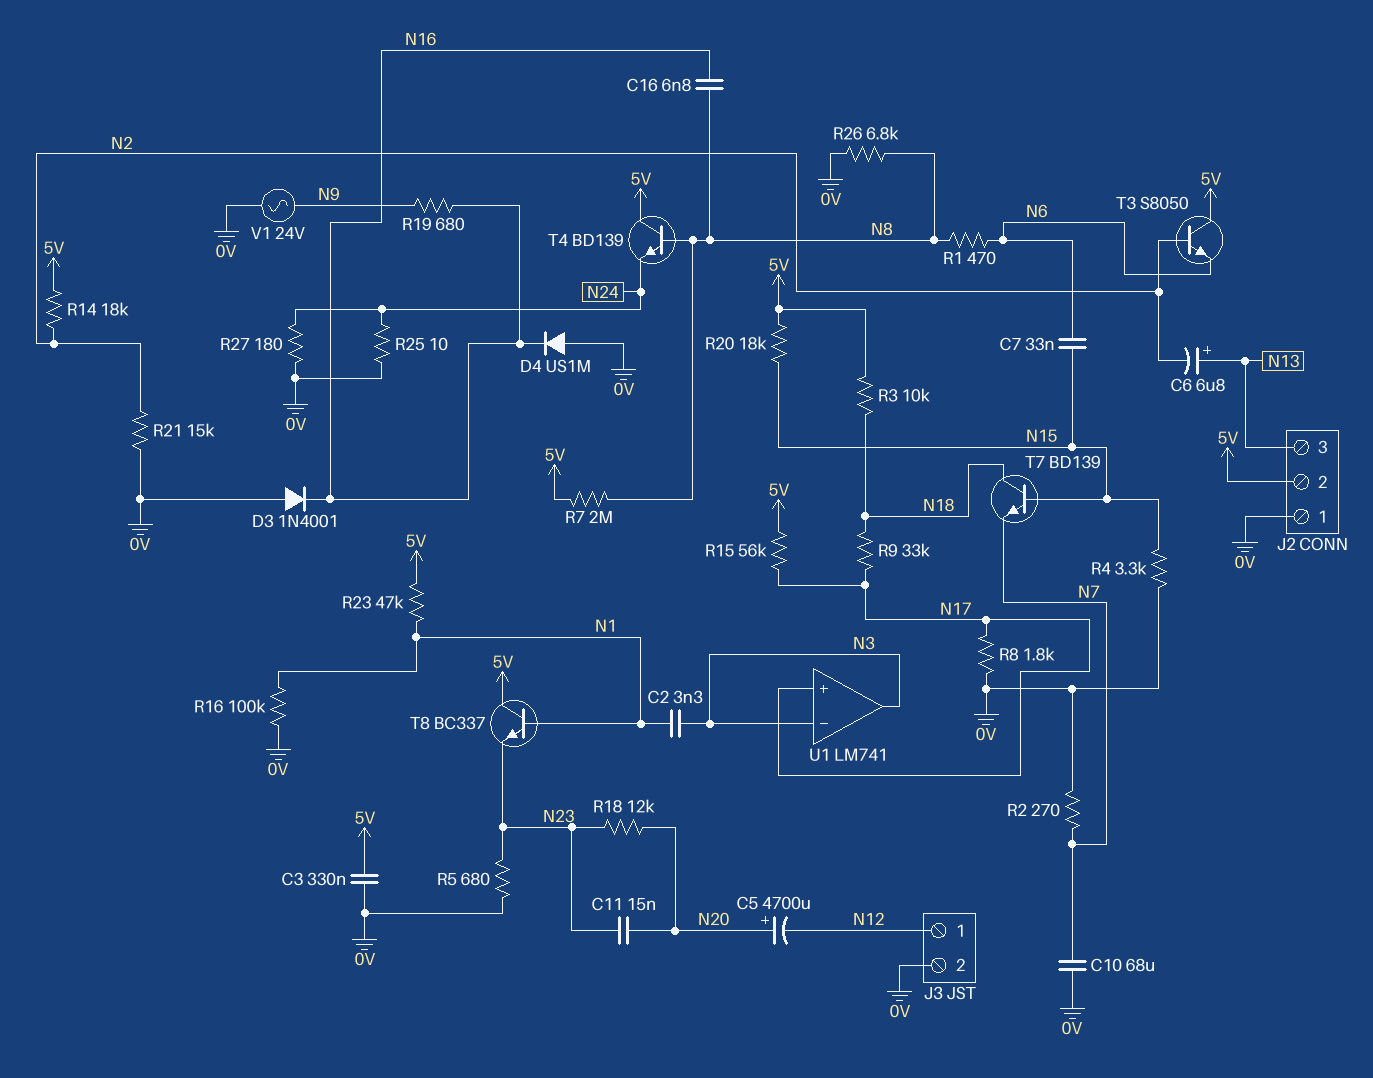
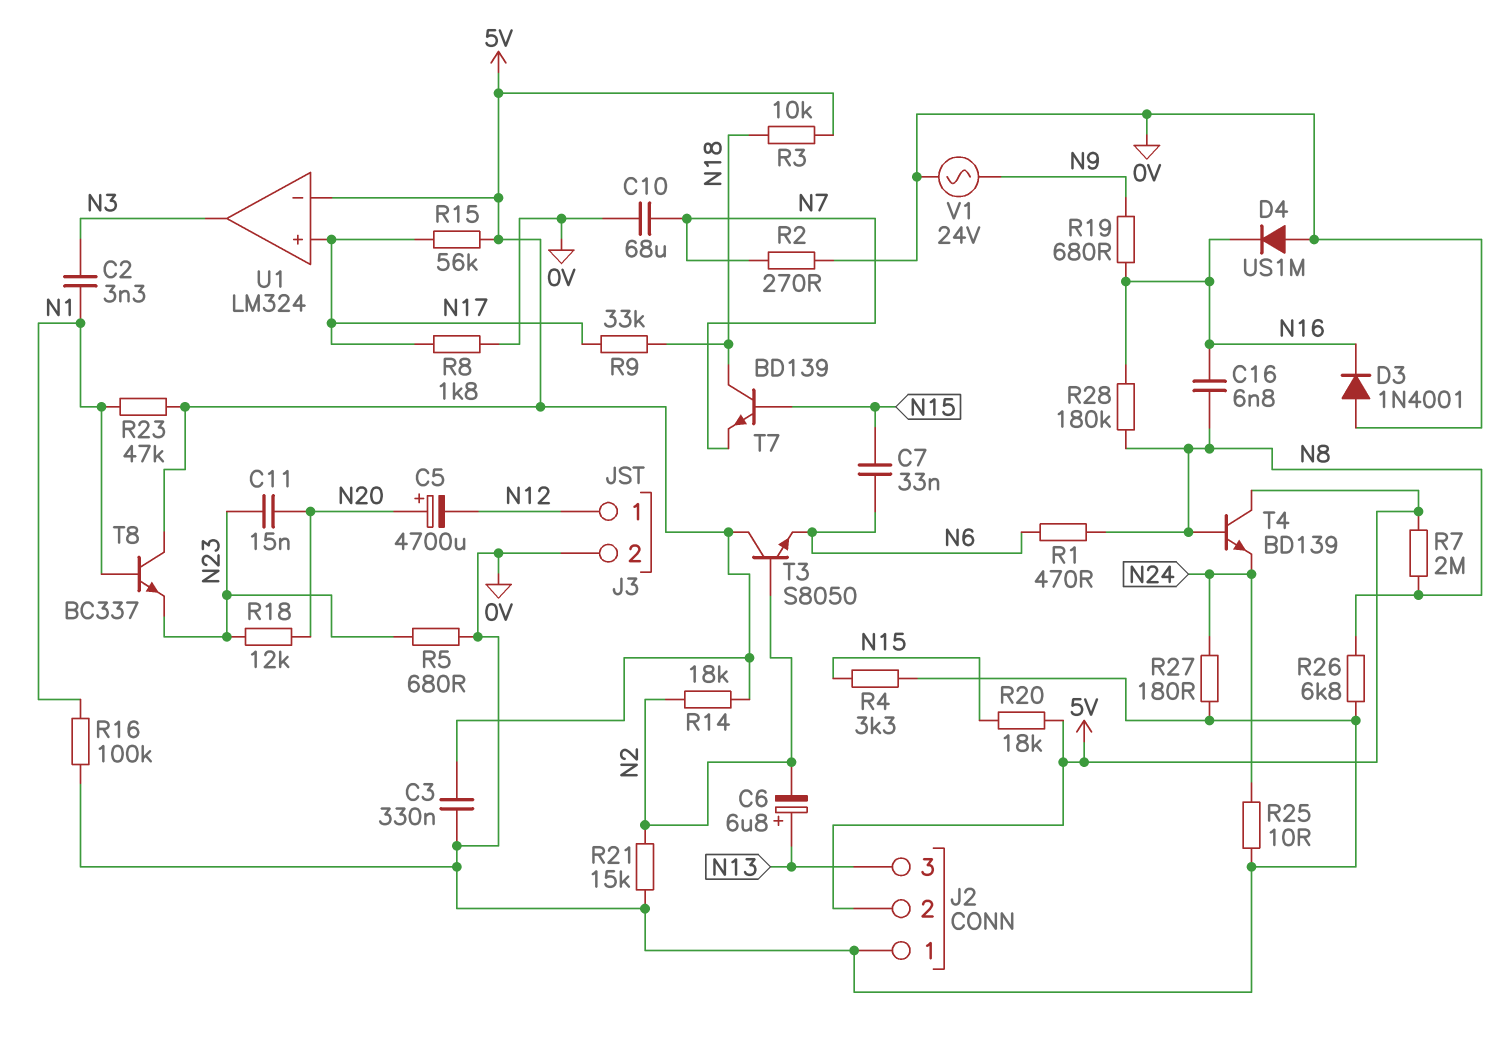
R28: none -> 180k (N8, N16)
U1: LM741 -> LM324
U1 pin in-: N3 -> 5V

